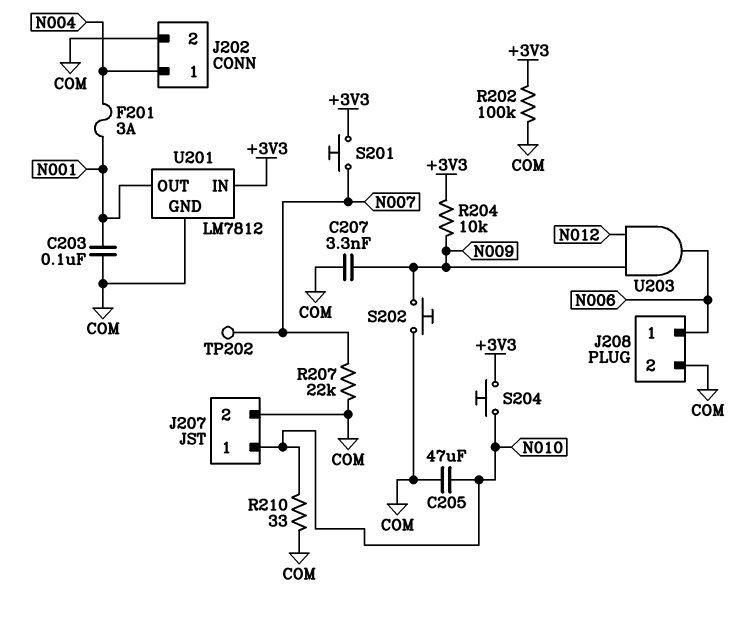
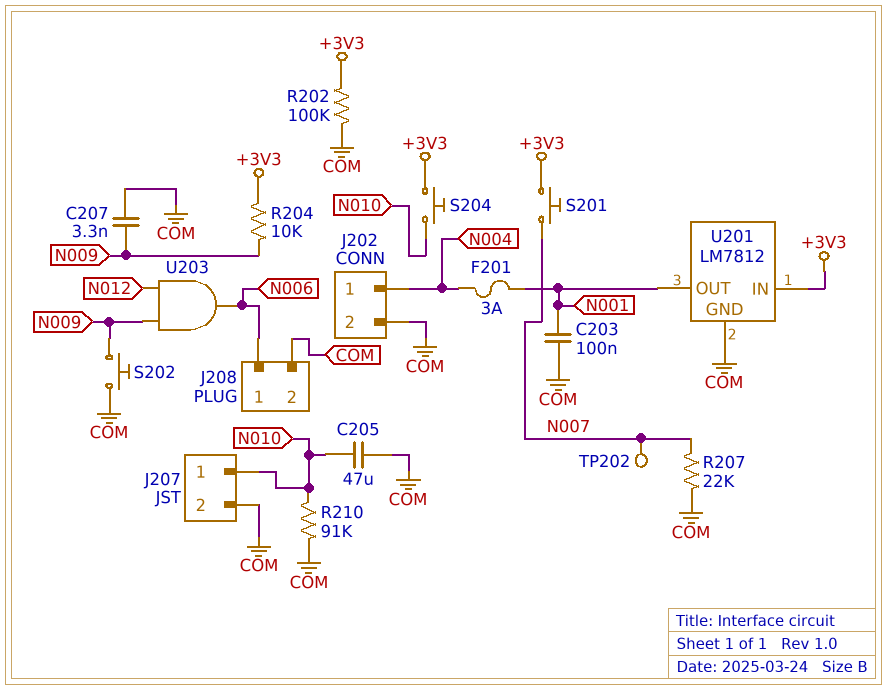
R210: 33 (COM, N010) -> 91k (COM, N010)

